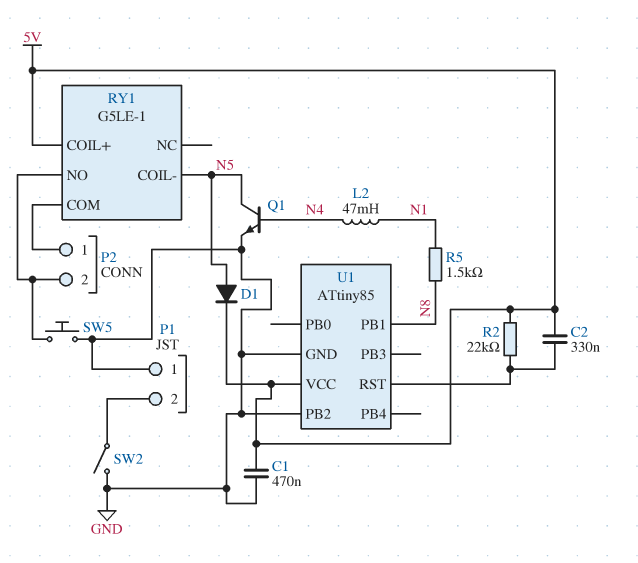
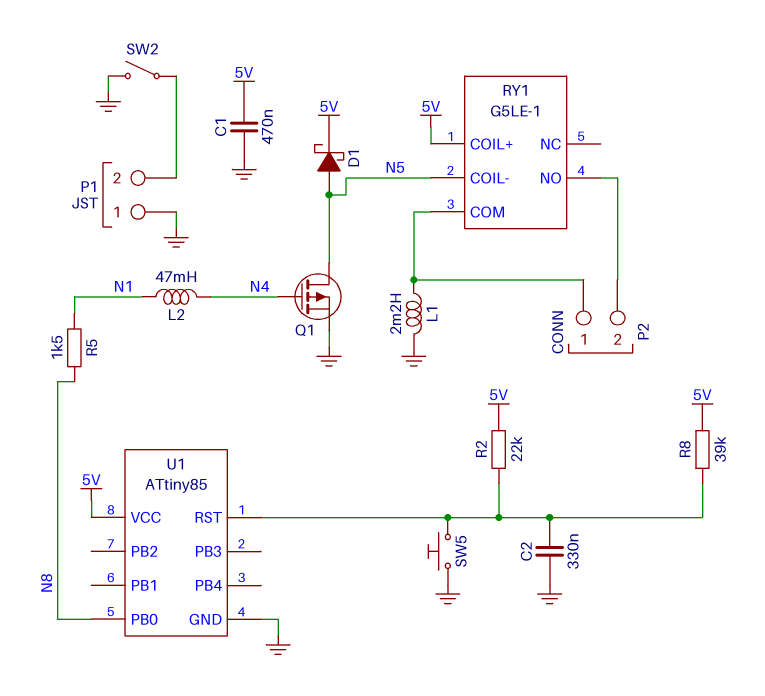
C2: 330nF (5V, U1/RST) -> 330nF (GND, U1/RST)
D1: diode (A N5, K 5V) -> schottky (A N5, K 5V)
L1: none -> 2.2mH (GND, P2/1)
Q1: NPN (B N4, C N5, E GND) -> PMOS (G N4, D N5, S GND)
R8: none -> 39k (5V, U1/RST)
SW5: button (GND, P2/2) -> button (GND, U1/RST)
U1 pin PB0: none -> N8
U1 pin PB1: N8 -> none
U1 pin PB2: GND -> none

